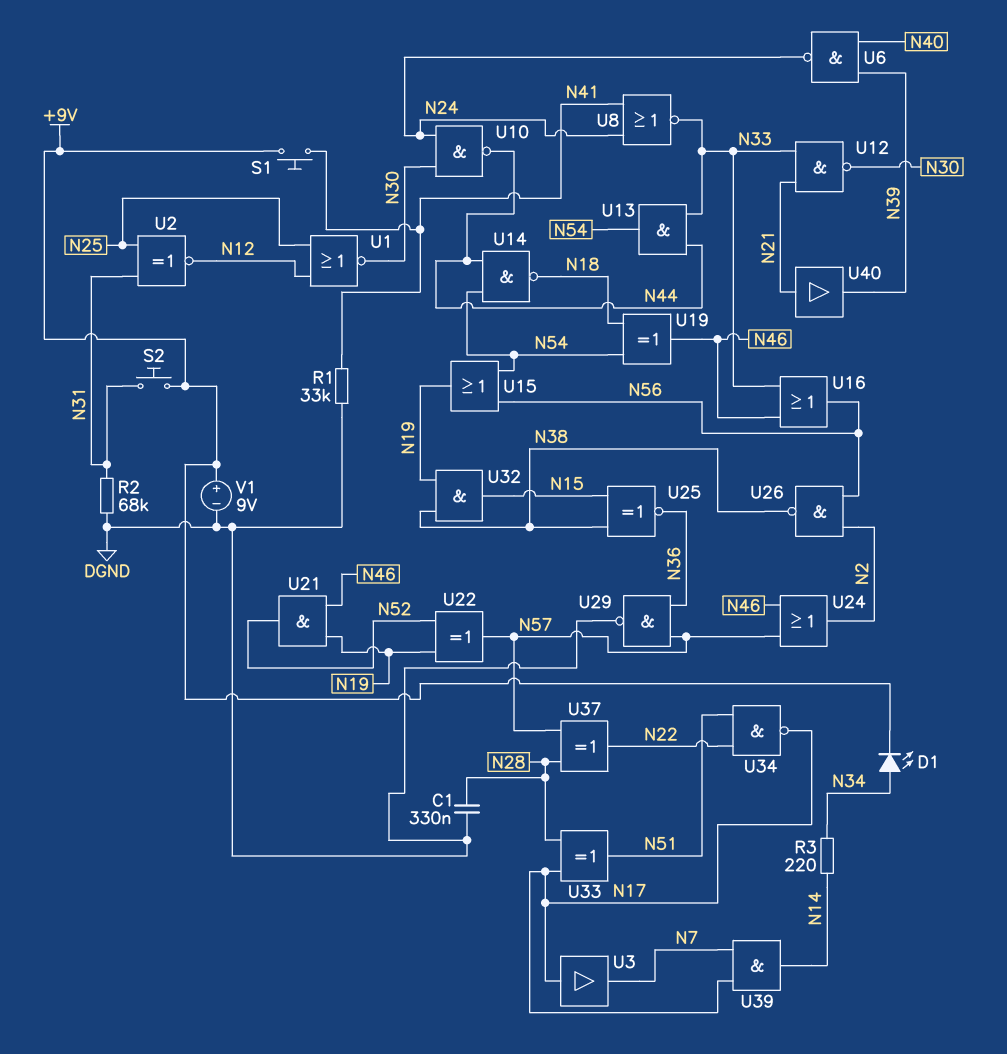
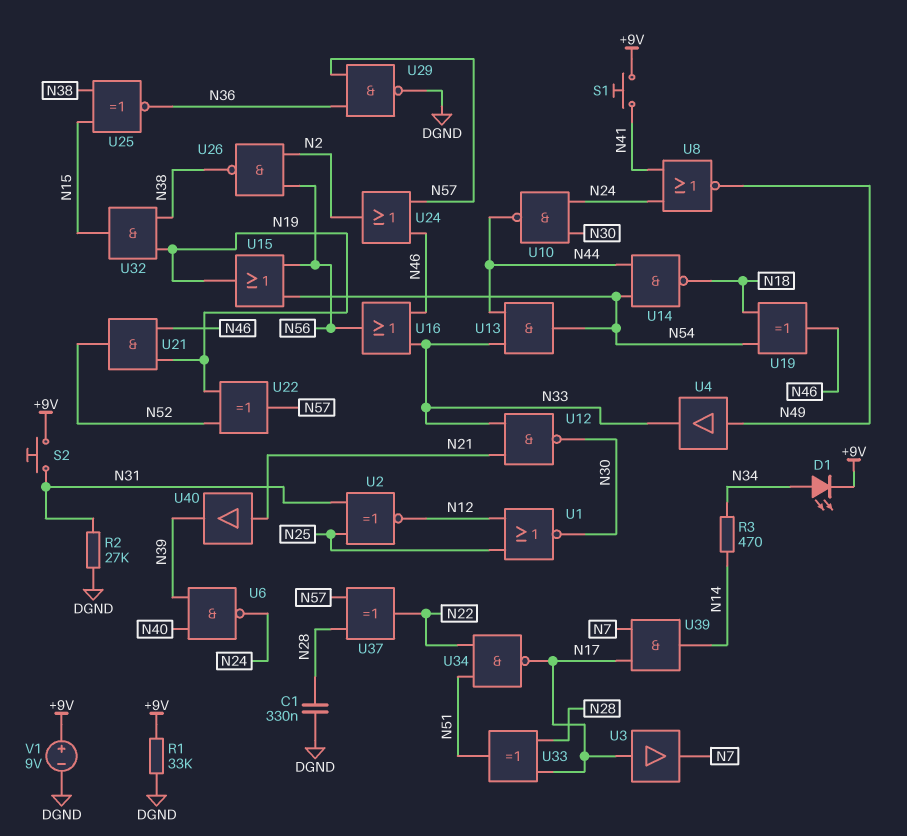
R1: 33k (DGND, N41) -> 33k (+9V, DGND)
R2: 68k (DGND, N31) -> 27k (DGND, N31)
R3: 220 (N14, N34) -> 470 (N14, N34)
U4: none -> buffer (in N49, out N33)
U8: NOR (in N24, in N41, out N33) -> NOR (in N24, in N41, out N49)

